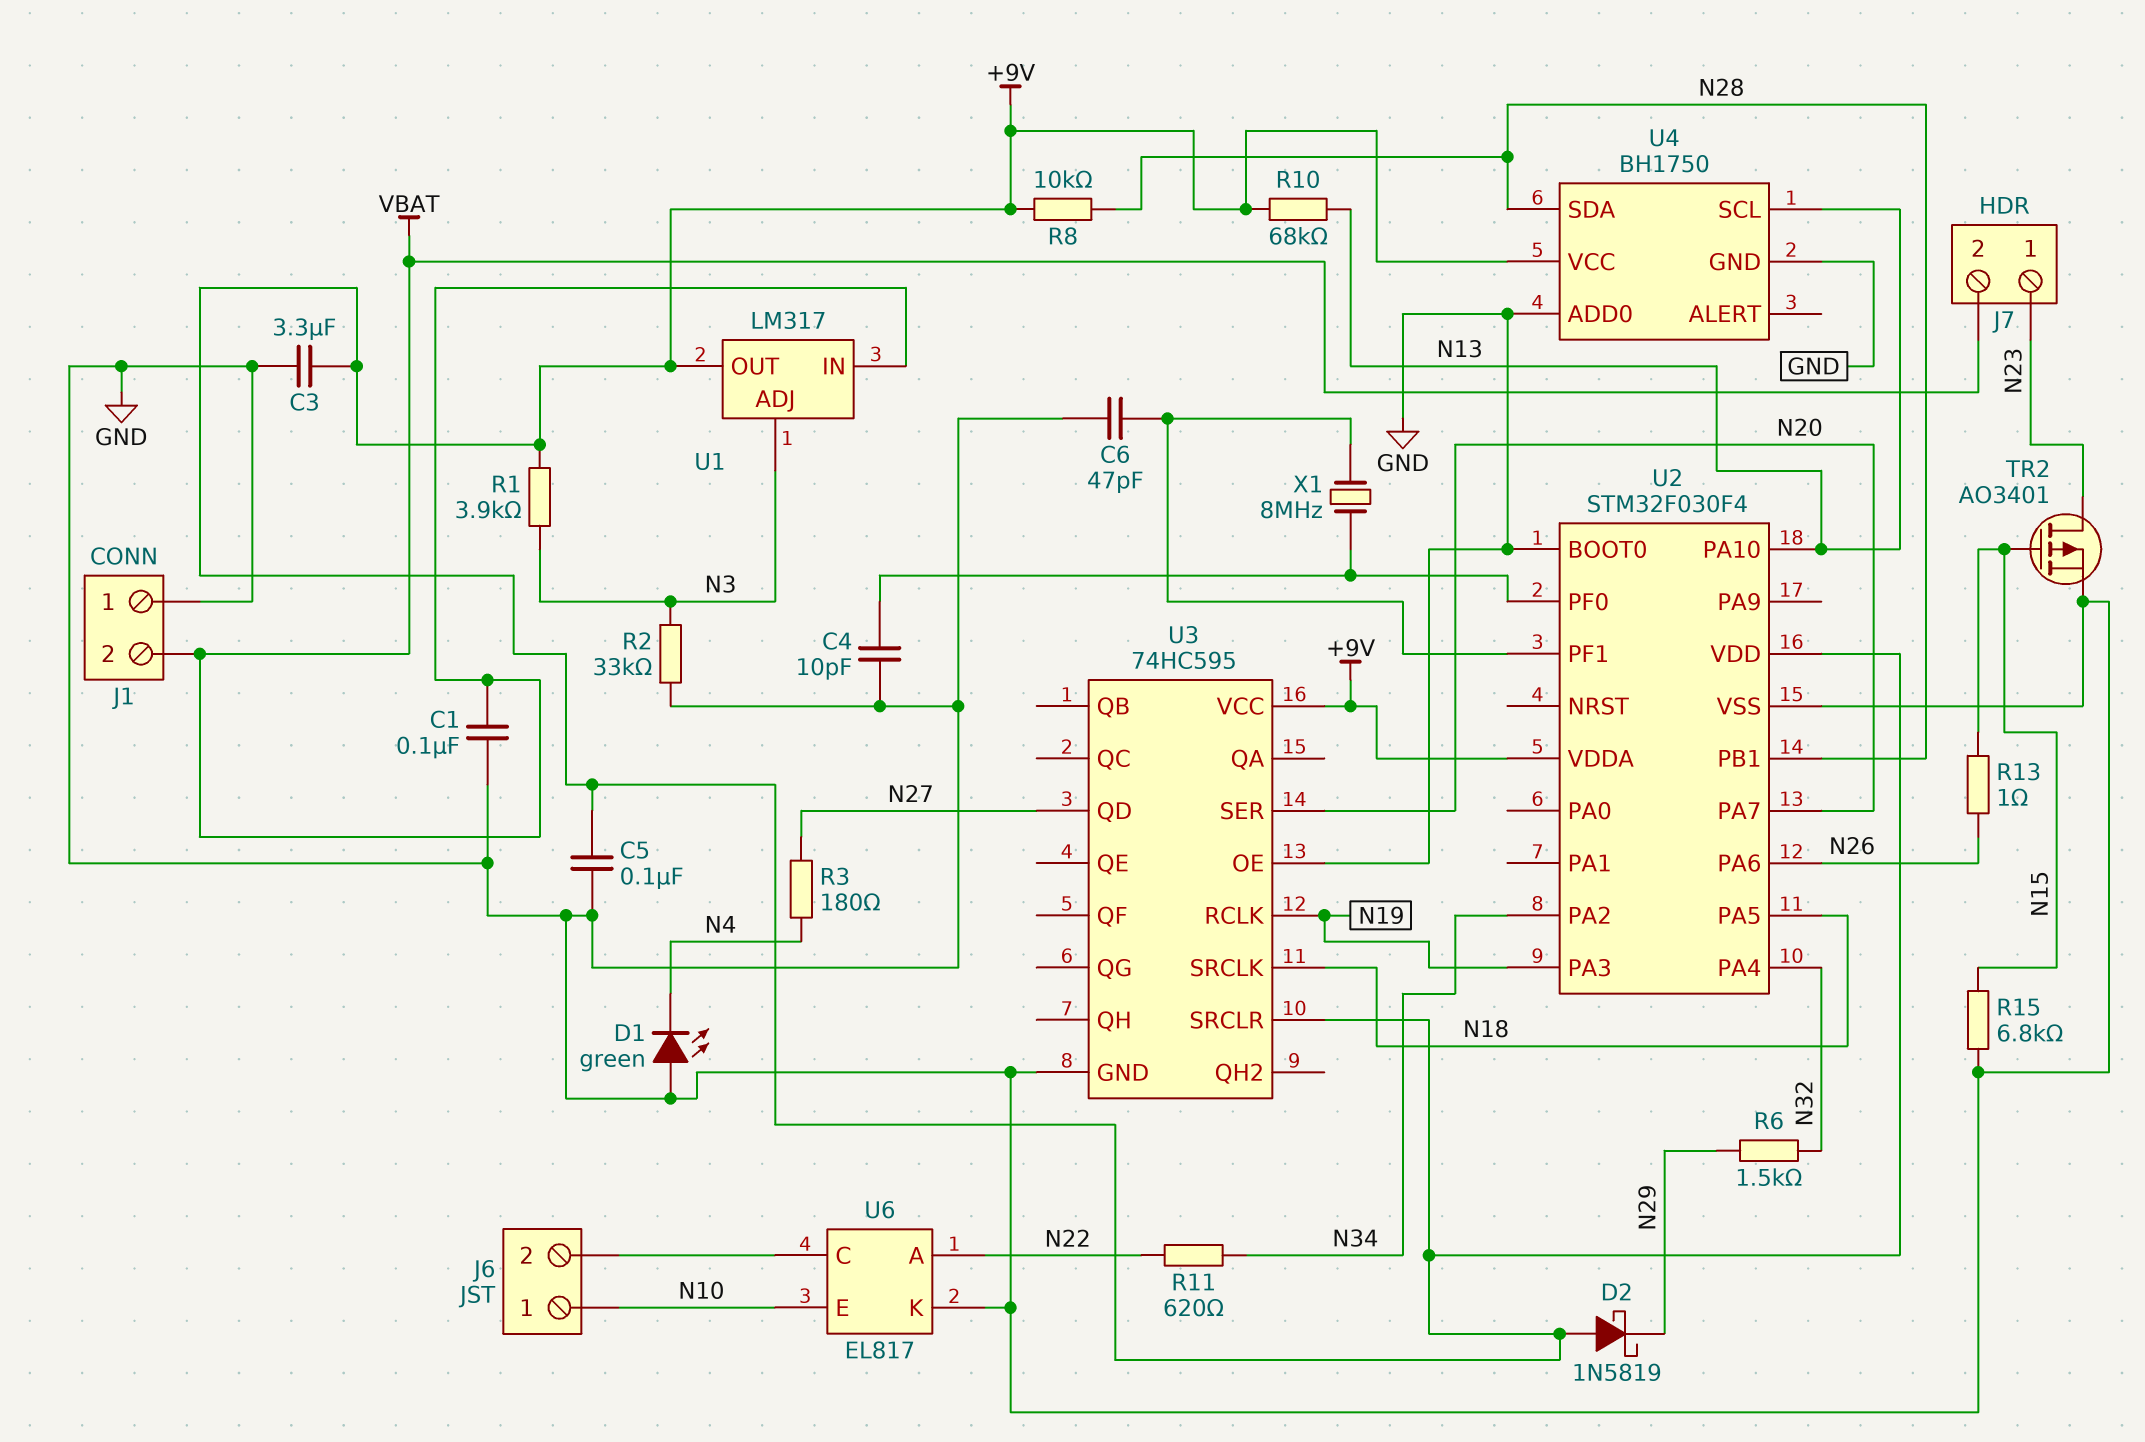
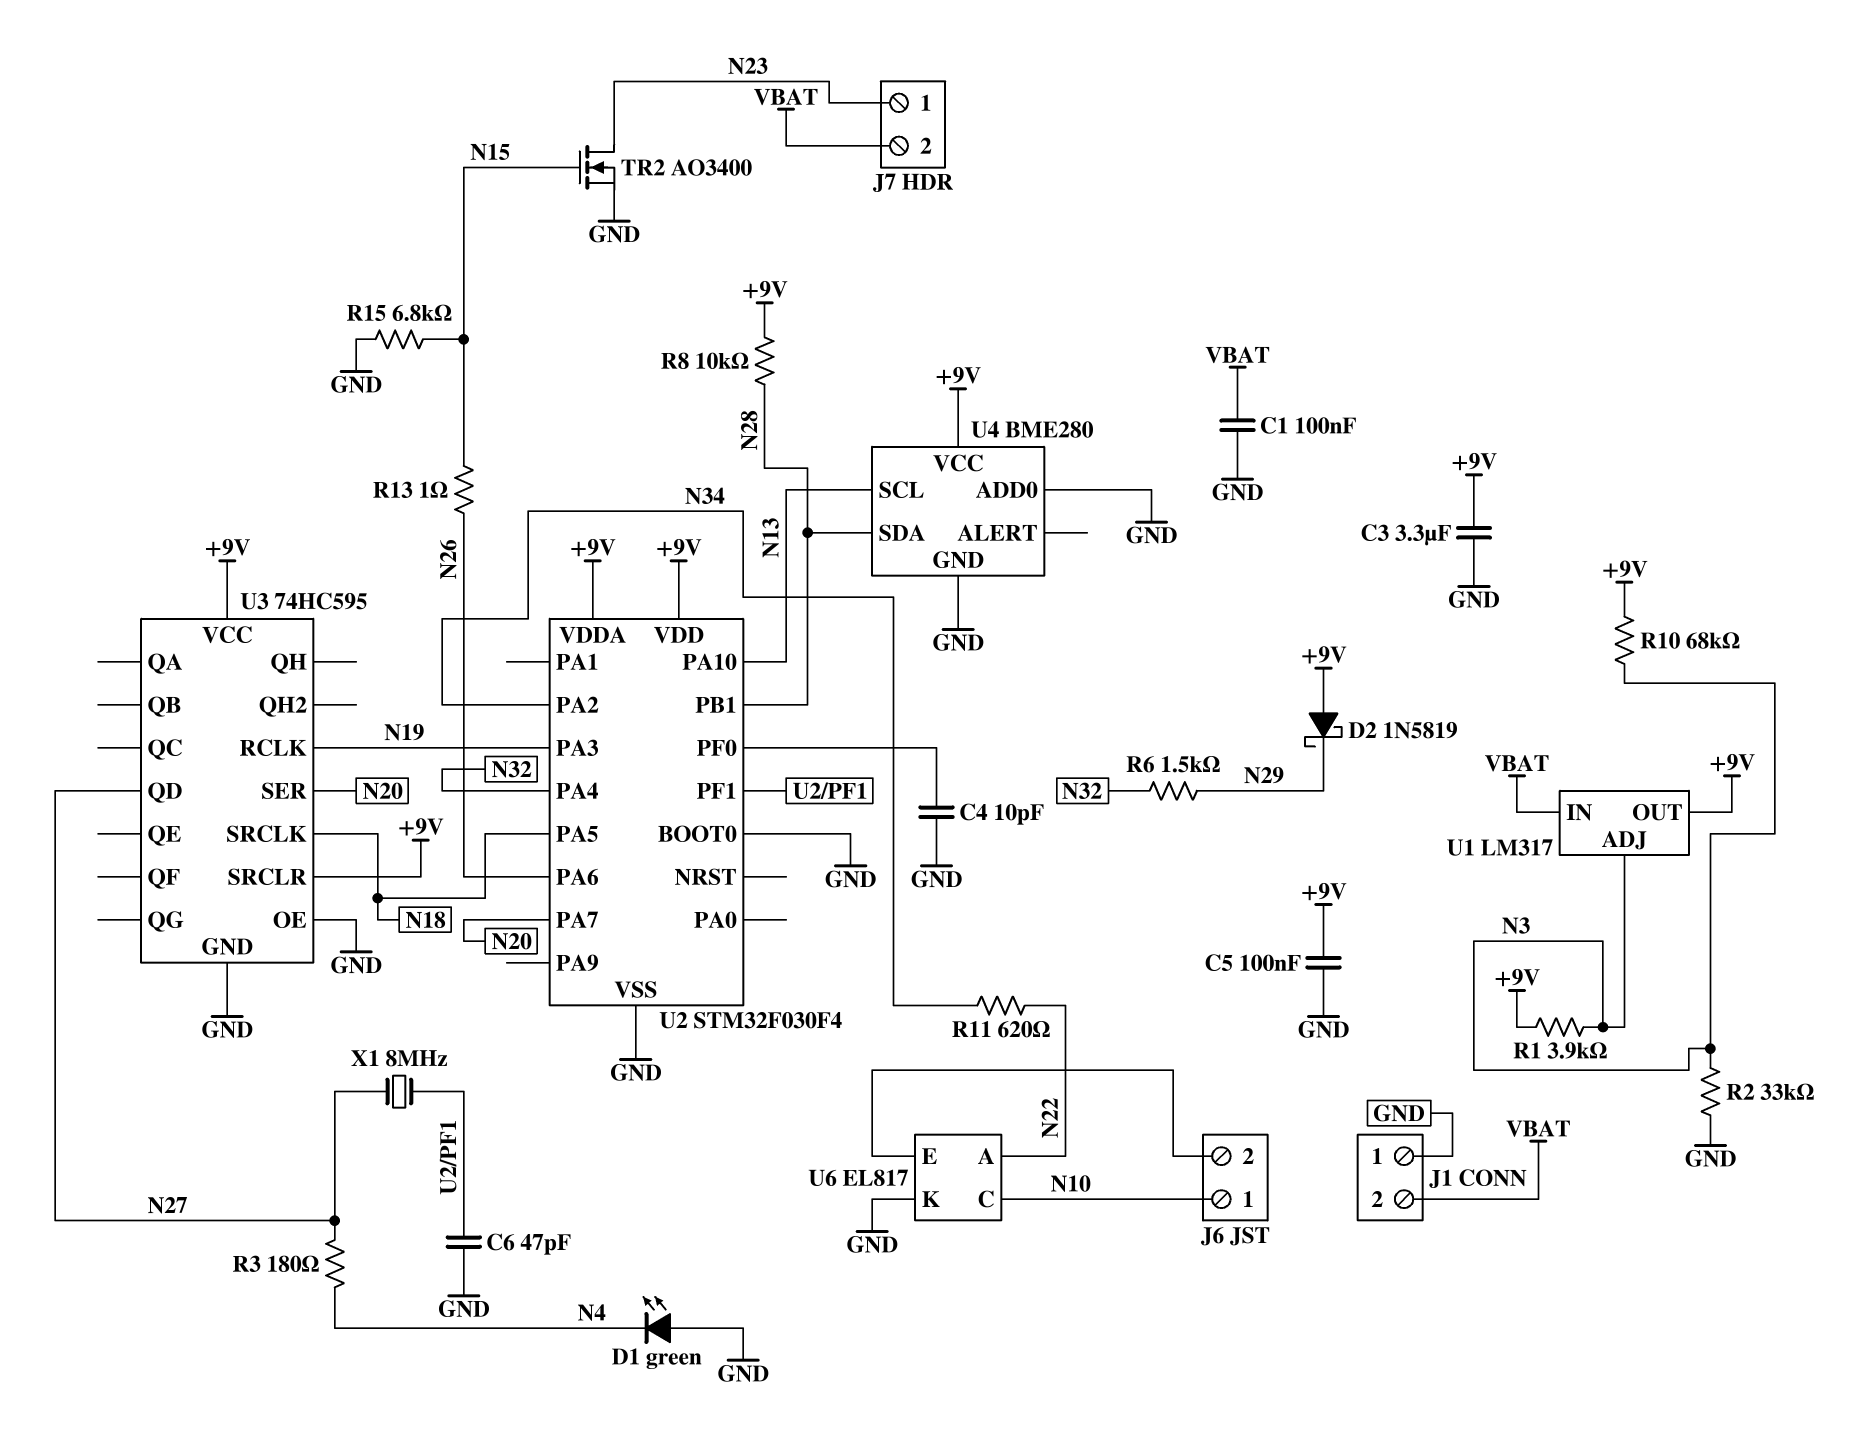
R10: 68k (+9V, N13) -> 68k (+9V, N3)
TR2: PMOS AO3401 (G N15, D N23, S GND) -> NMOS AO3400 (G N15, D N23, S GND)
U4: BH1750 -> BME280
U6 pin C: J6/2 -> N10
U6 pin E: N10 -> J6/2
X1: 8MHz (U2/PF0, U2/PF1) -> 8MHz (N27, U2/PF1)

